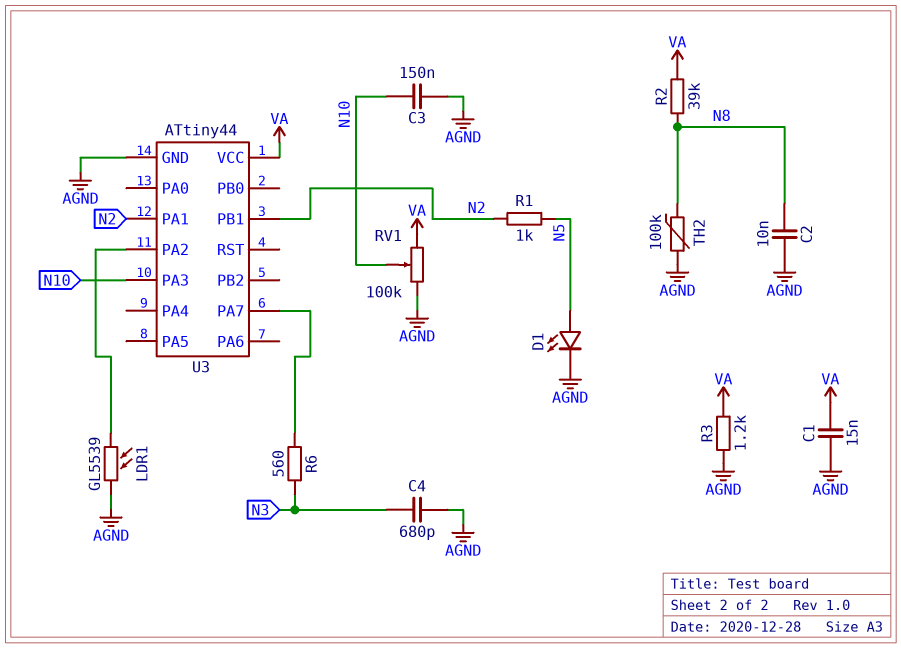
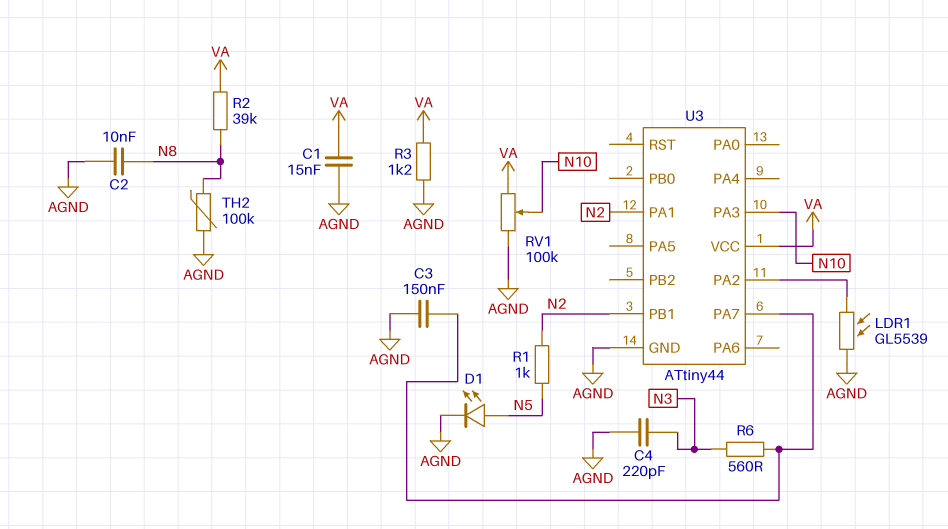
C3: 150nF (AGND, N10) -> 150nF (AGND, U3/PA7)
C4: 680pF (AGND, N3) -> 220pF (AGND, N3)

